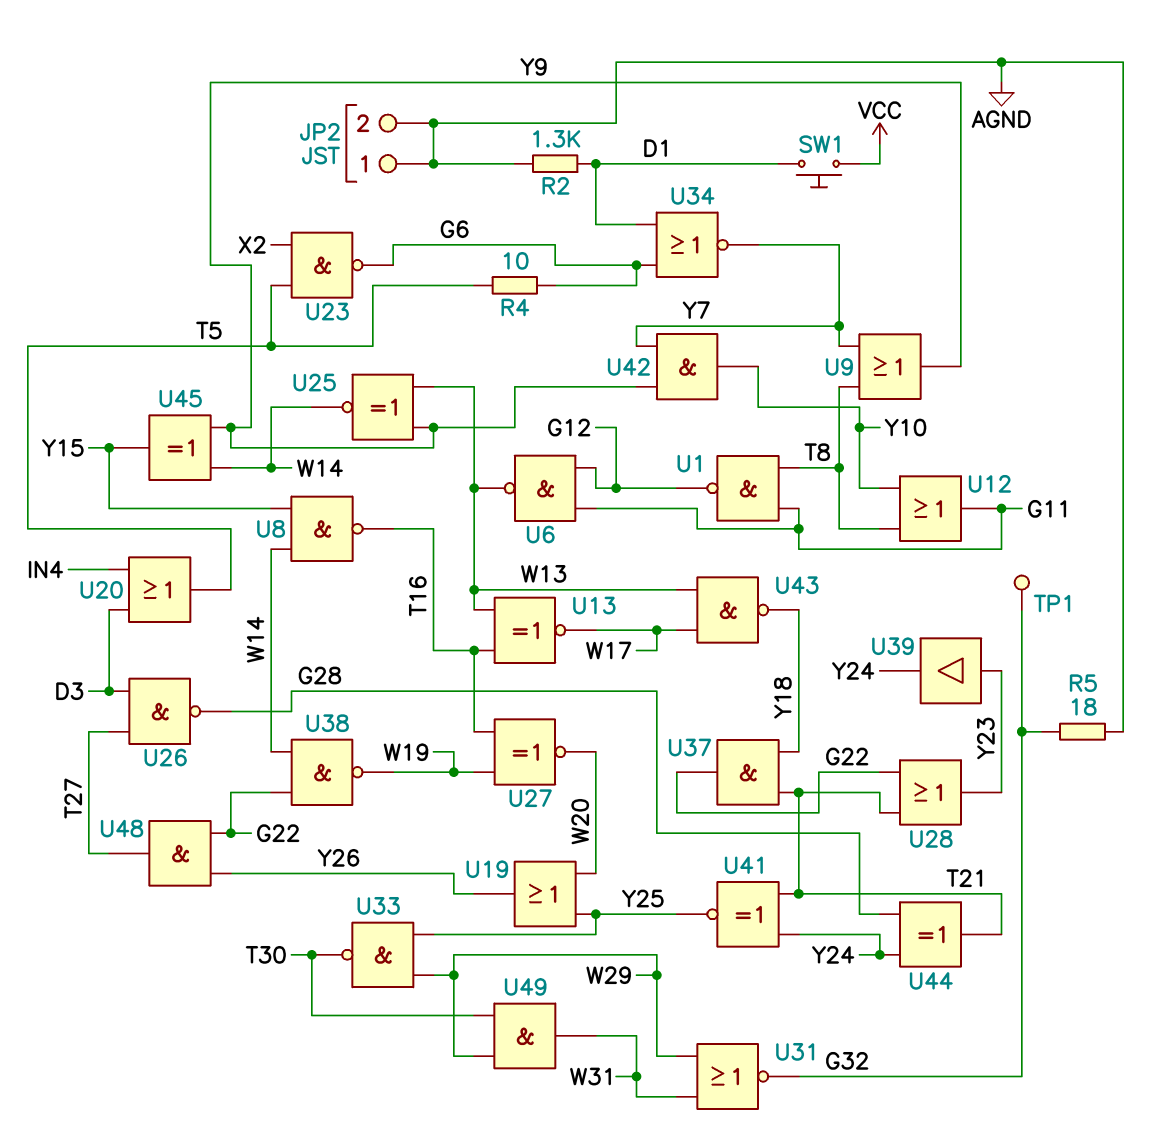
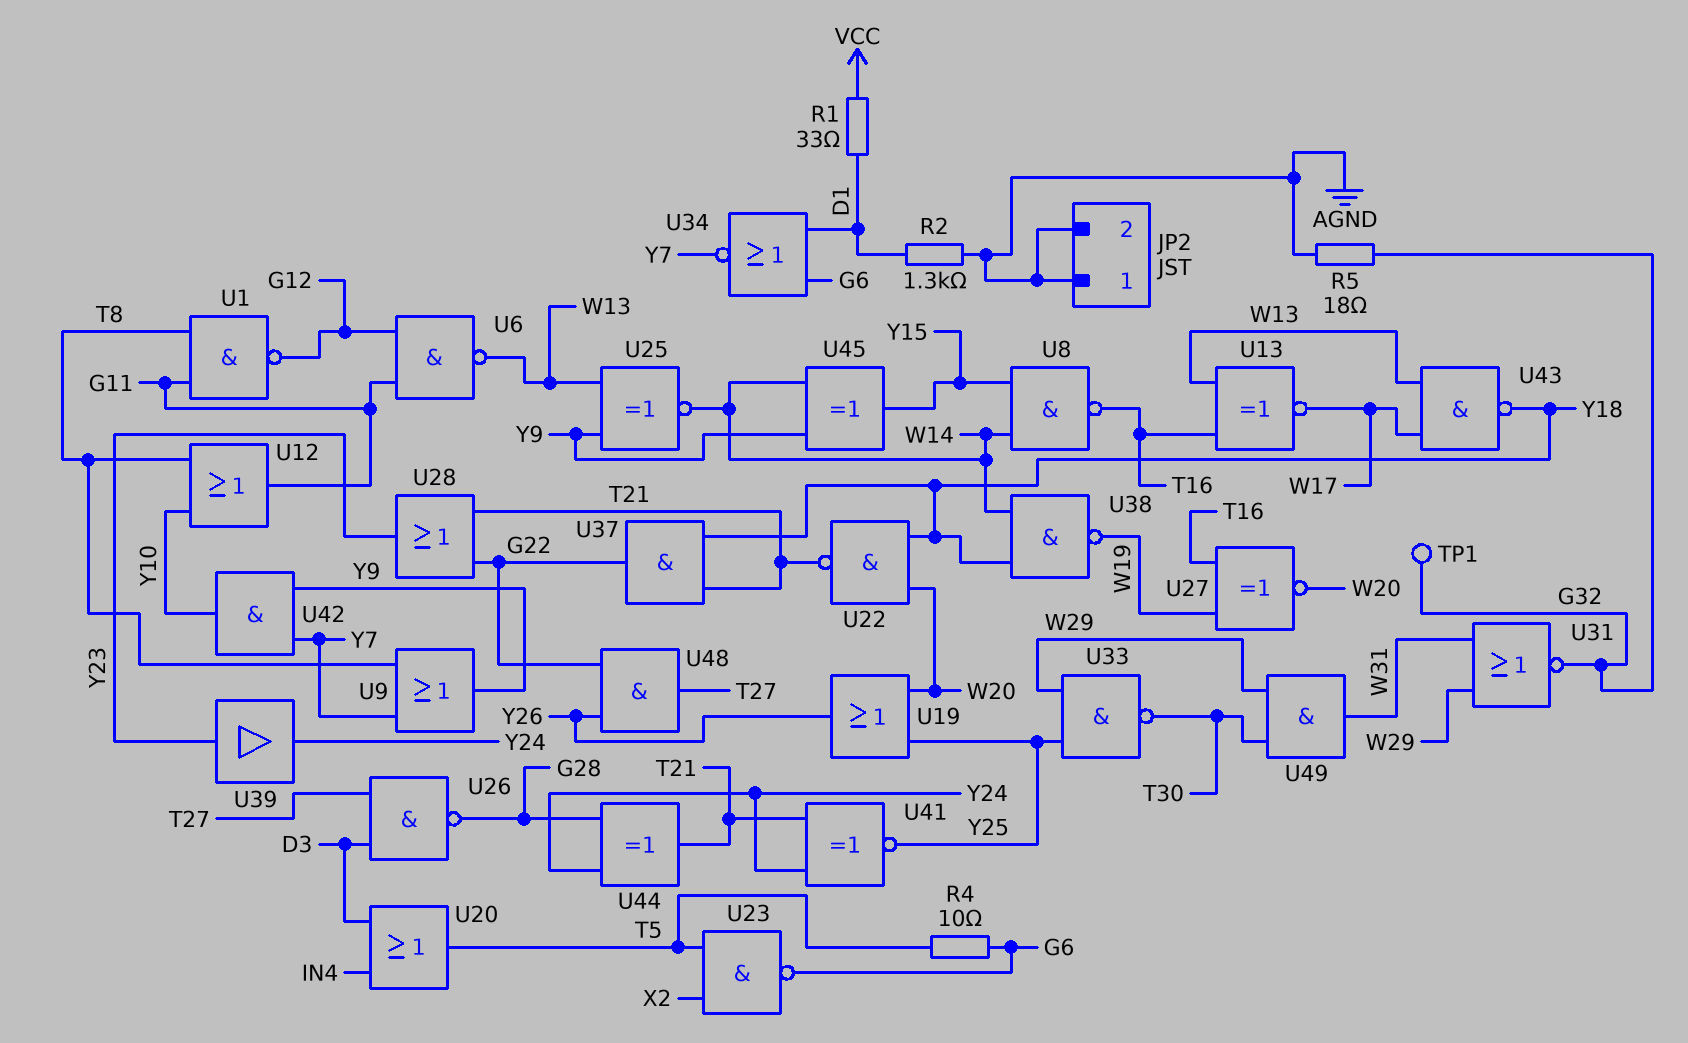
R1: none -> 33 (D1, VCC)
SW1: button (D1, VCC) -> none
U22: none -> NAND (in W20, in Y18, out T21)
U38: NAND (in G22, in W14, out W19) -> NAND (in W14, in Y18, out W19)

